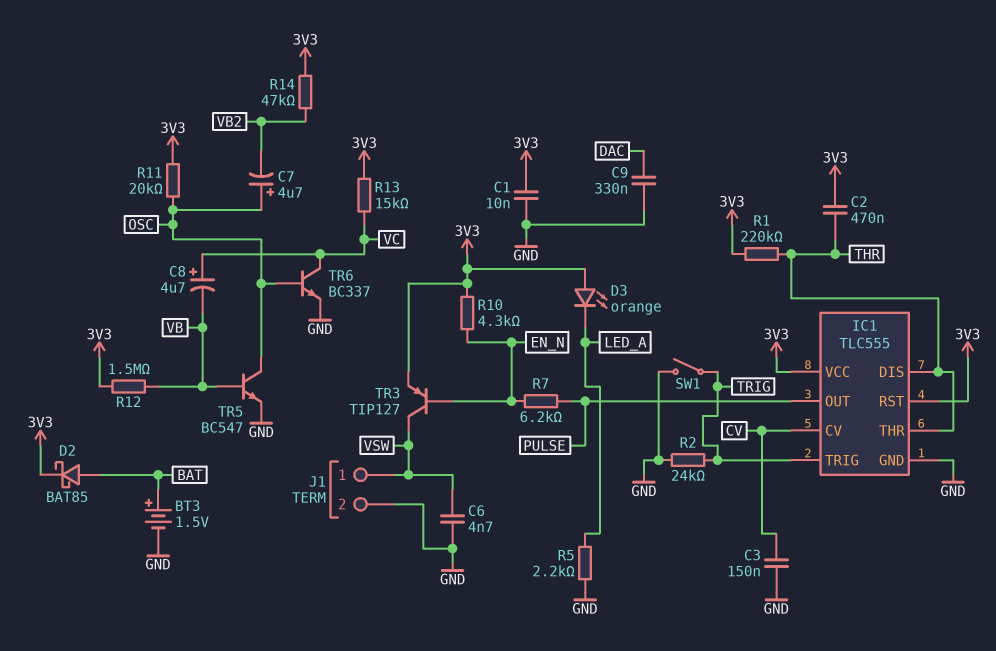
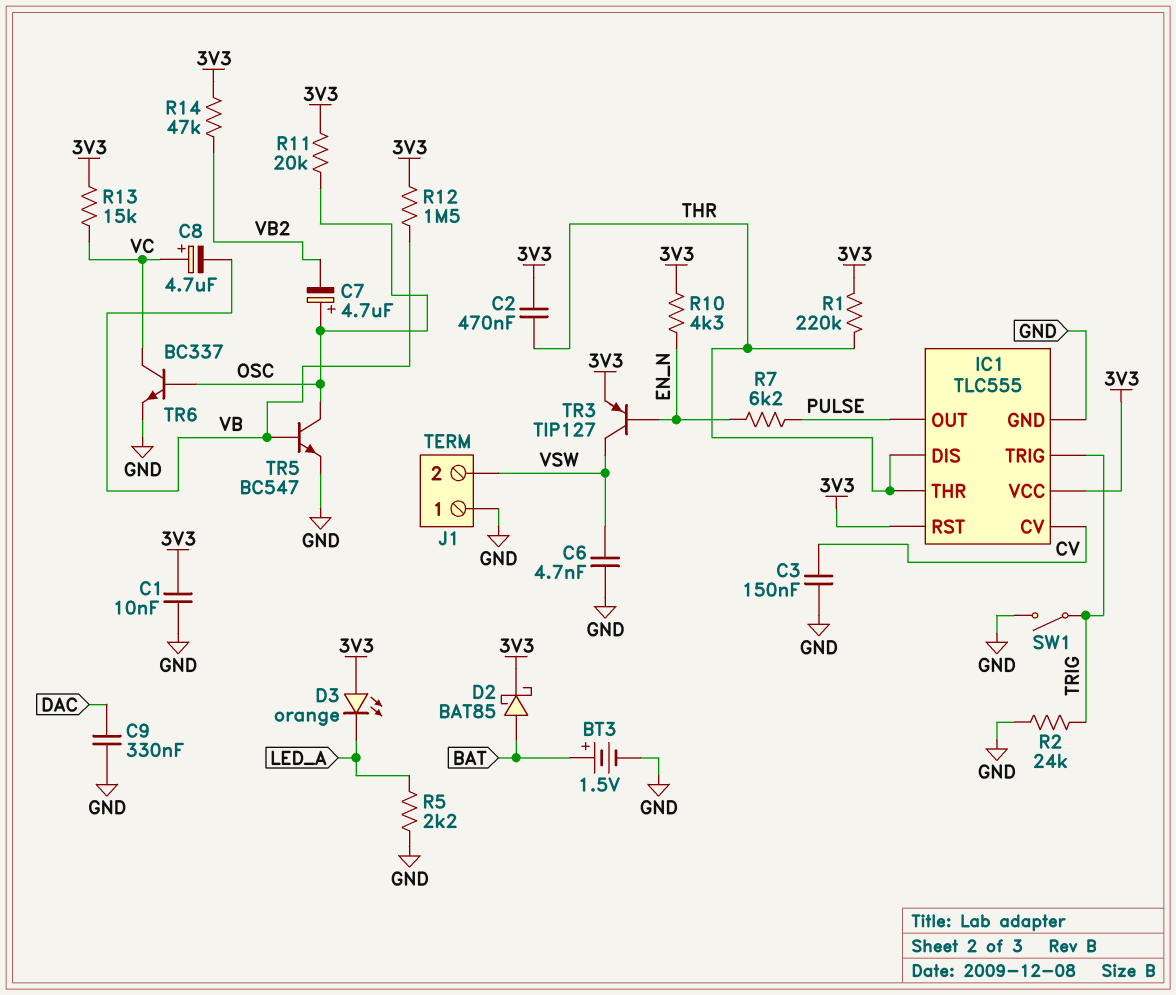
J1 pin 1: VSW -> GND
J1 pin 2: GND -> VSW

